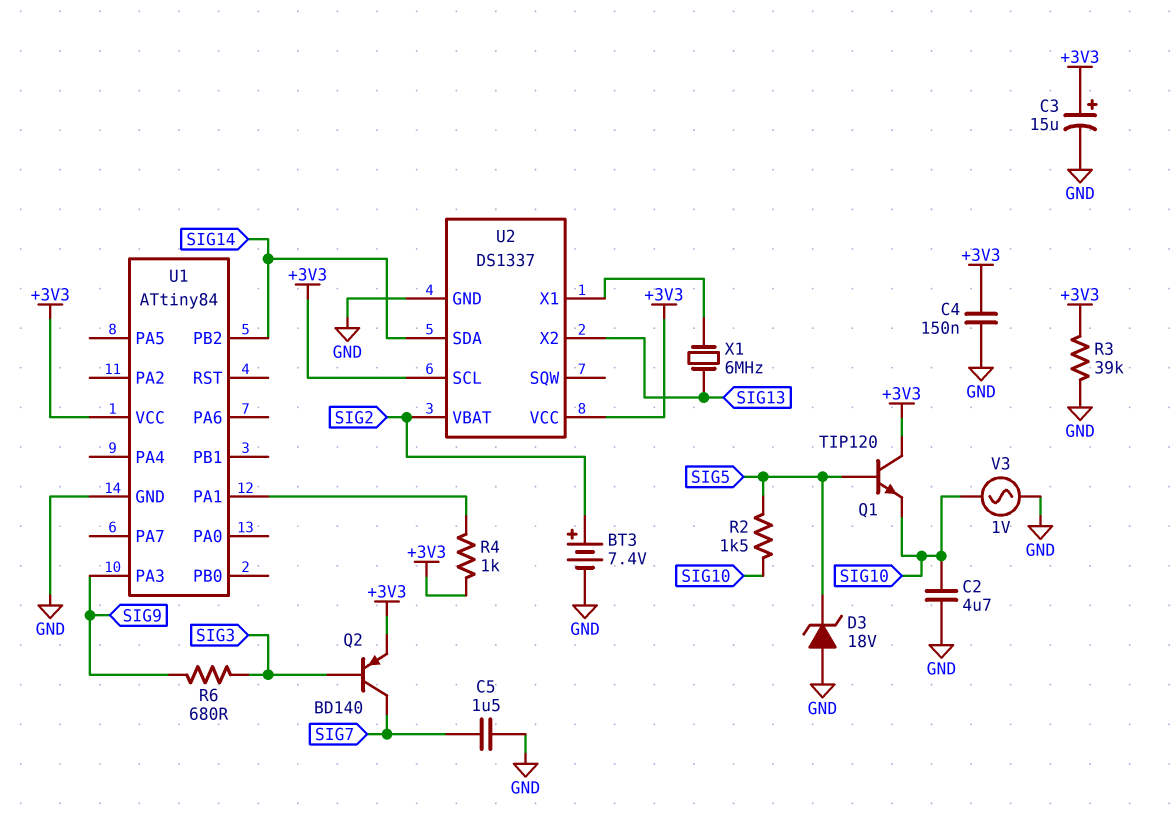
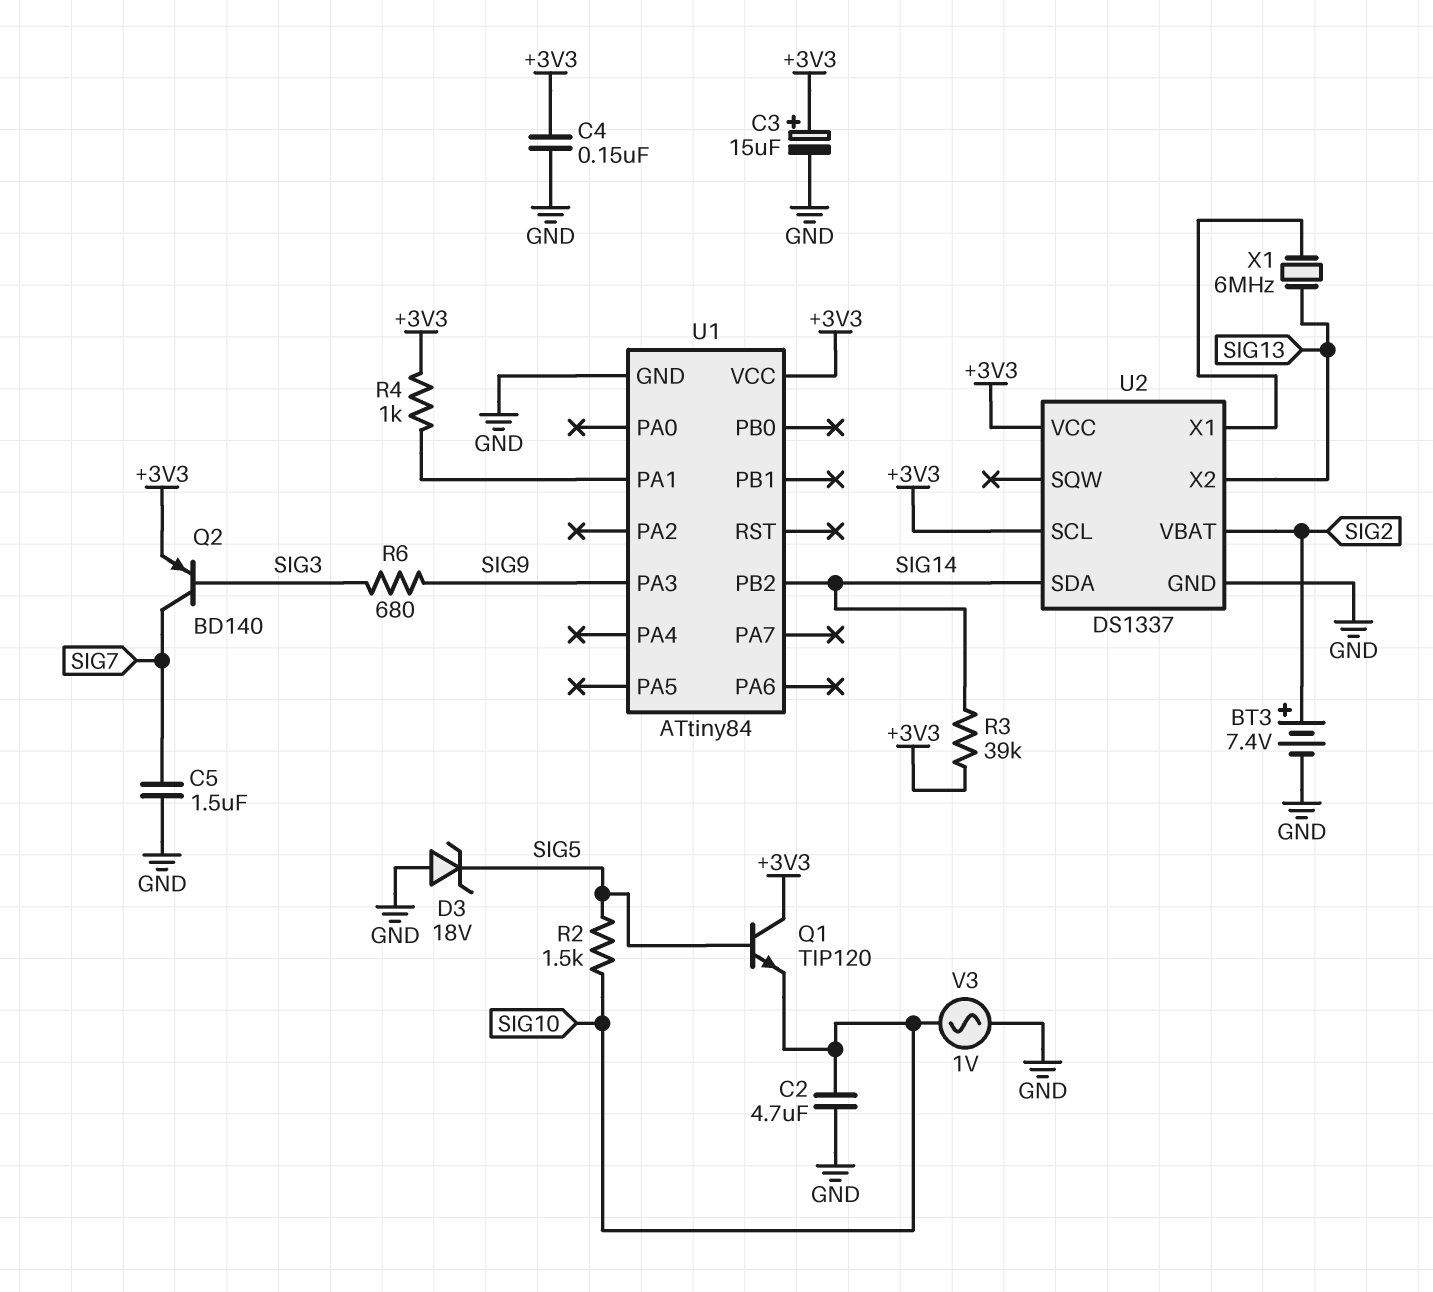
R3: 39k (+3V3, GND) -> 39k (+3V3, SIG14)

